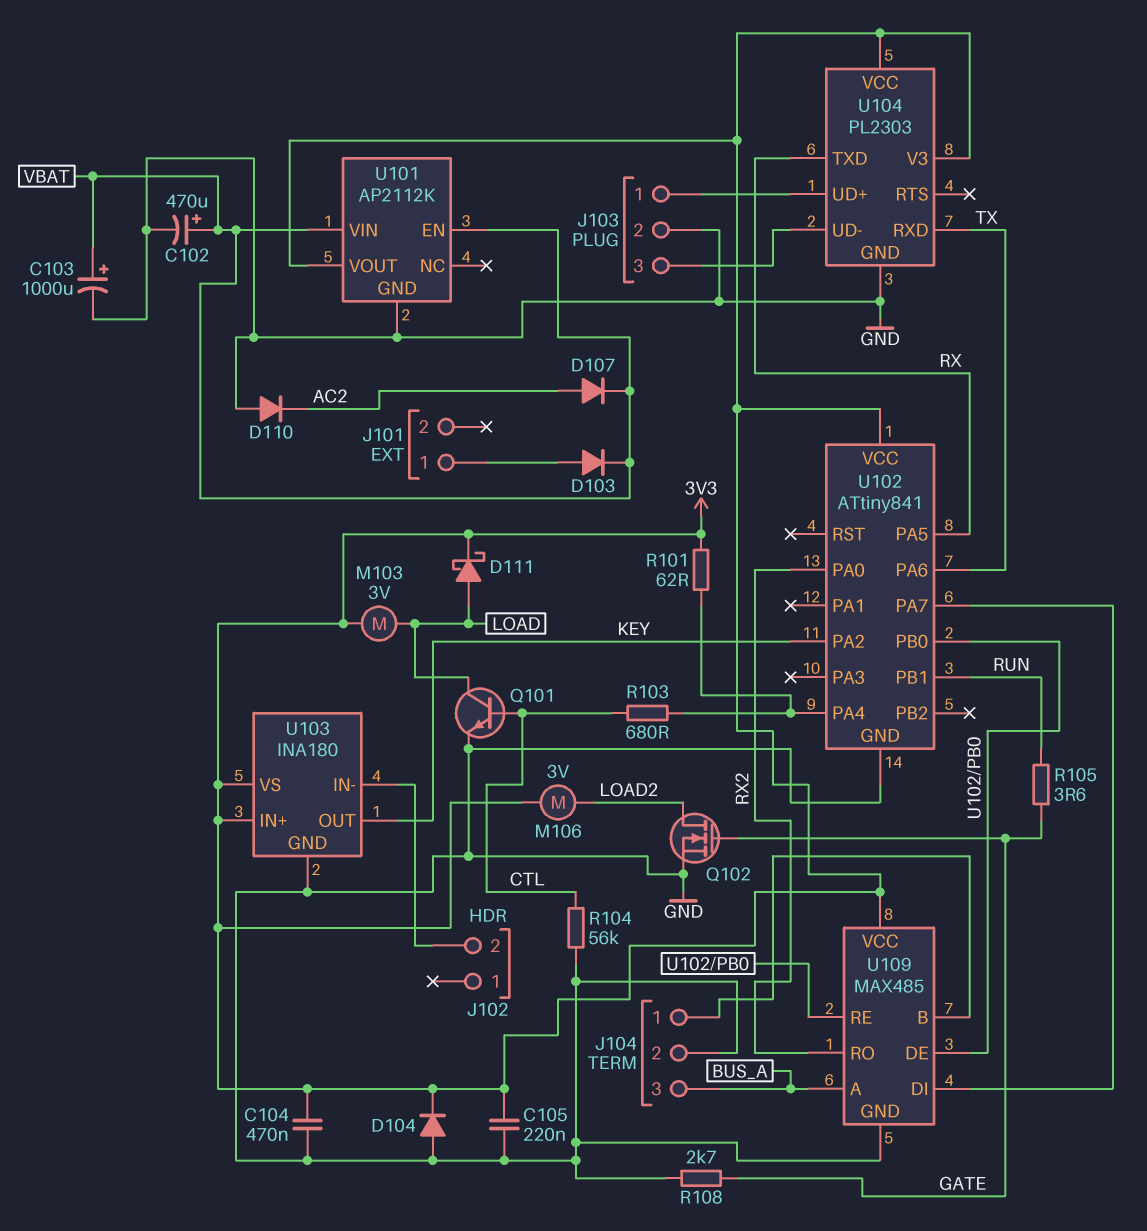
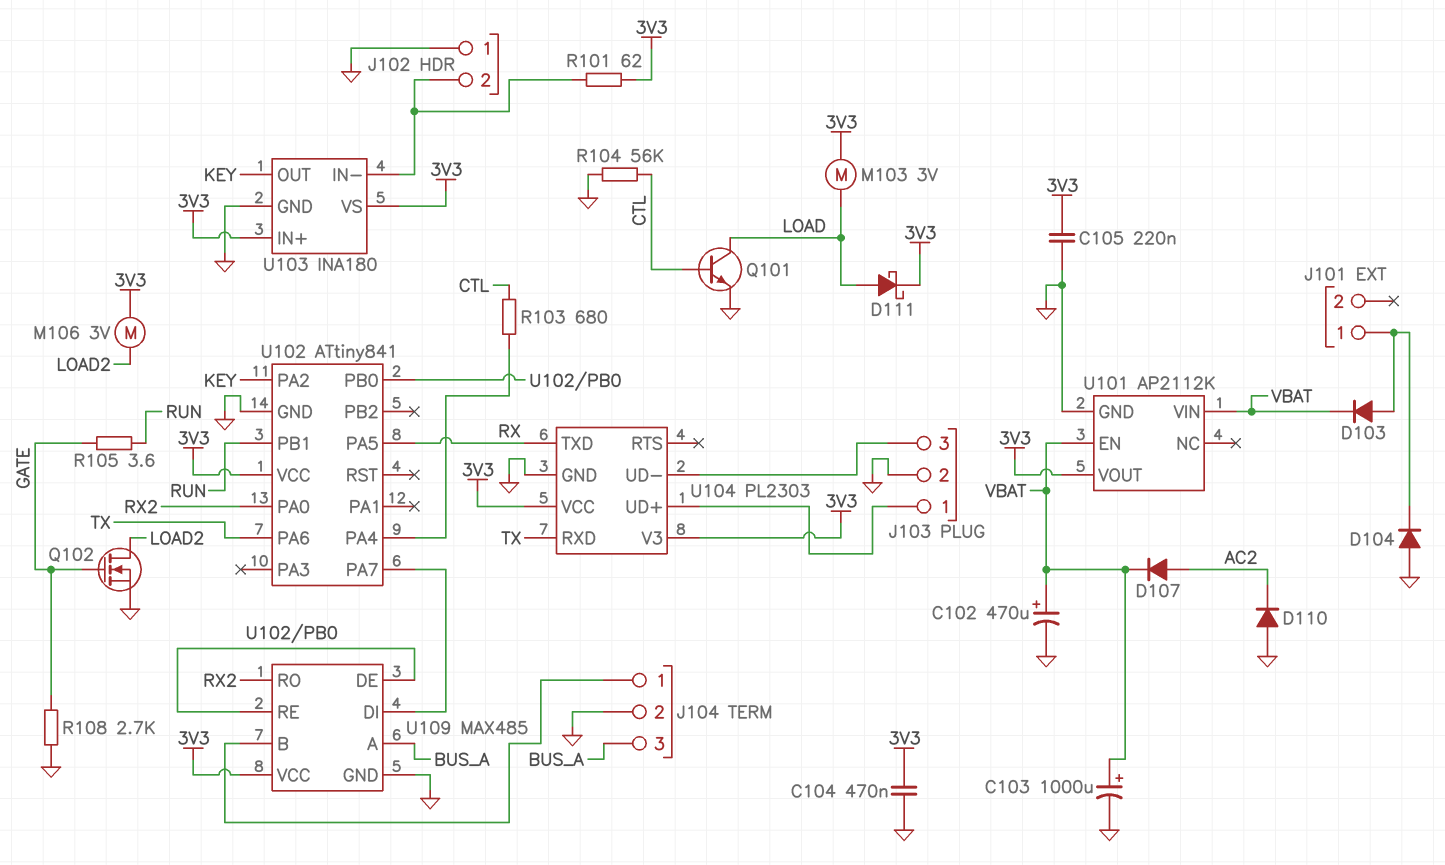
D104: diode (A GND, K 3V3) -> diode (A GND, K J101/1)
J102 pin 1: none -> GND
R101: 62 (3V3, U102/PA4) -> 62 (3V3, J102/2)

